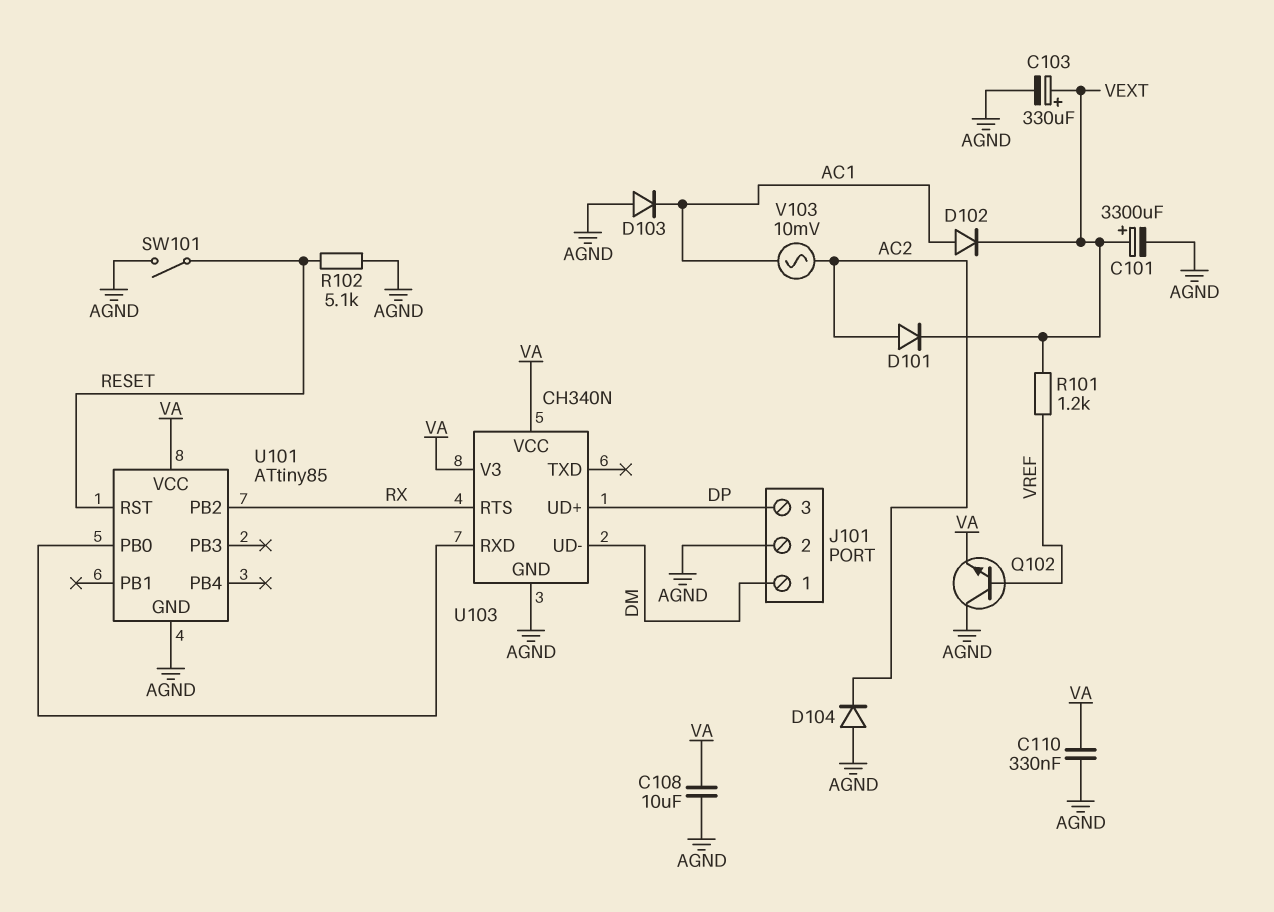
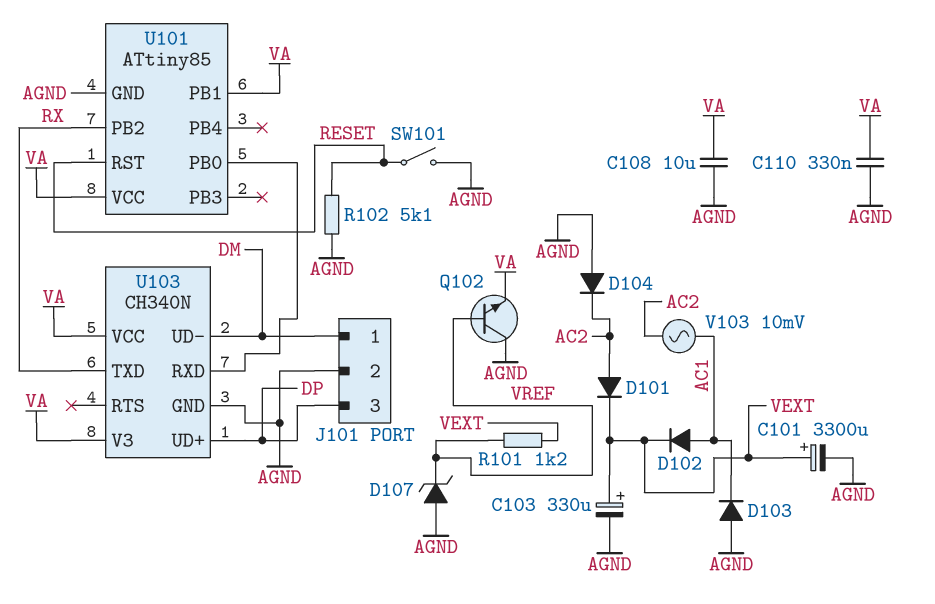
D107: none -> zener (A AGND, K VREF)
U101 pin PB1: none -> VA
U103 pin RTS: RX -> none
U103 pin TXD: none -> RX

